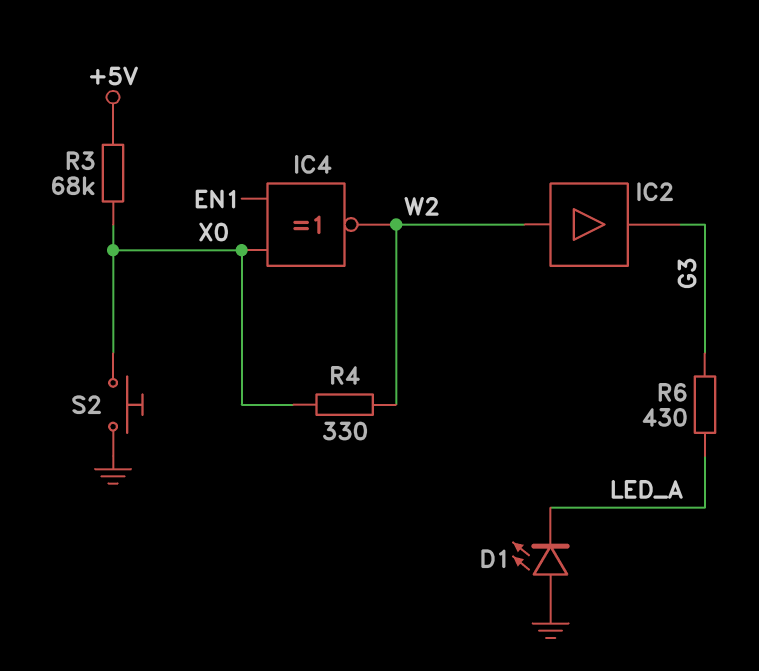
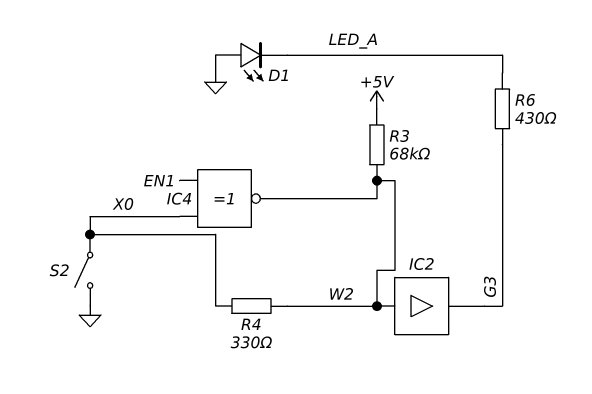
R3: 68k (+5V, X0) -> 68k (+5V, W2)
S2: button (GND, X0) -> switch (GND, X0)

